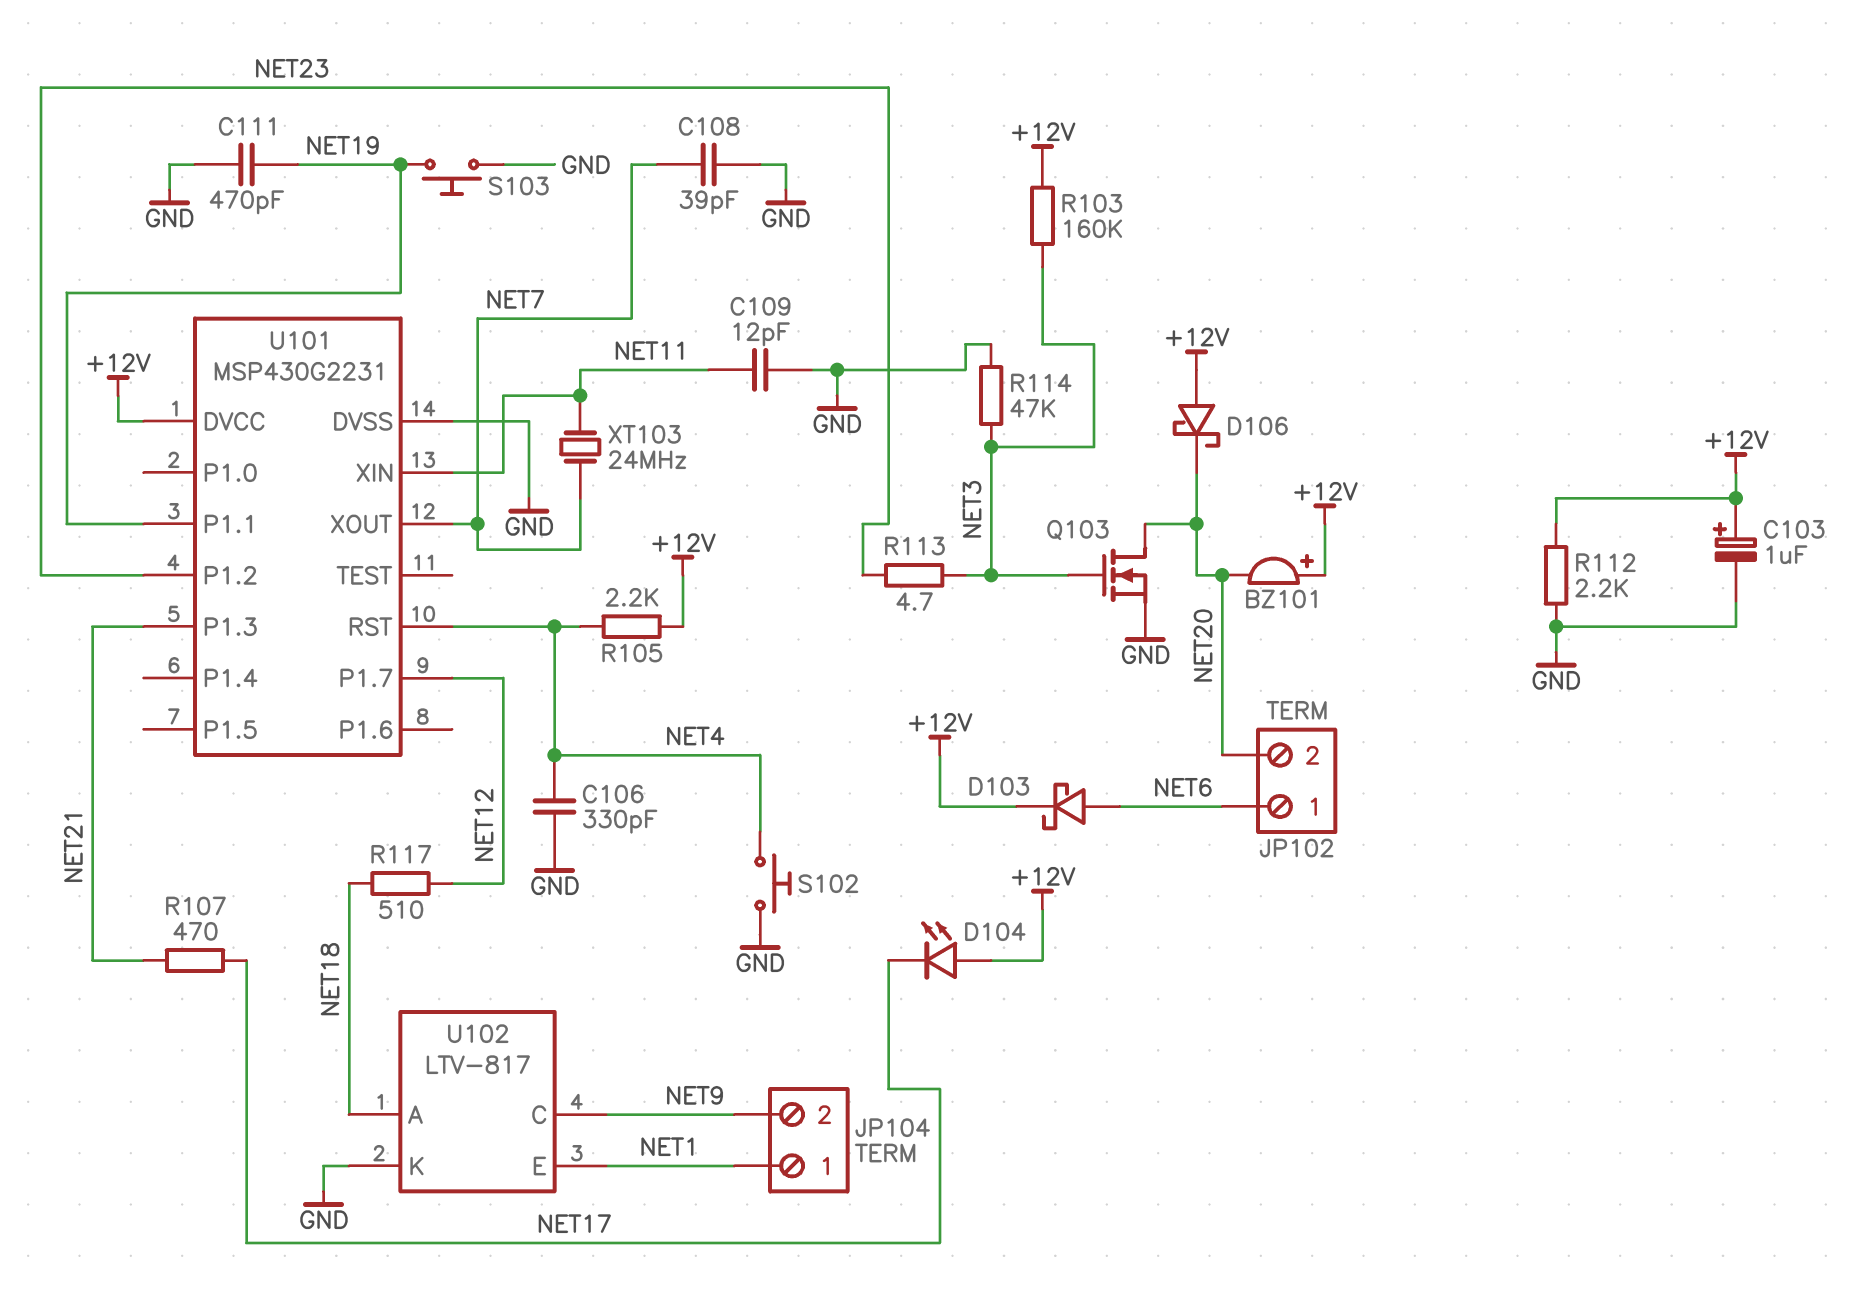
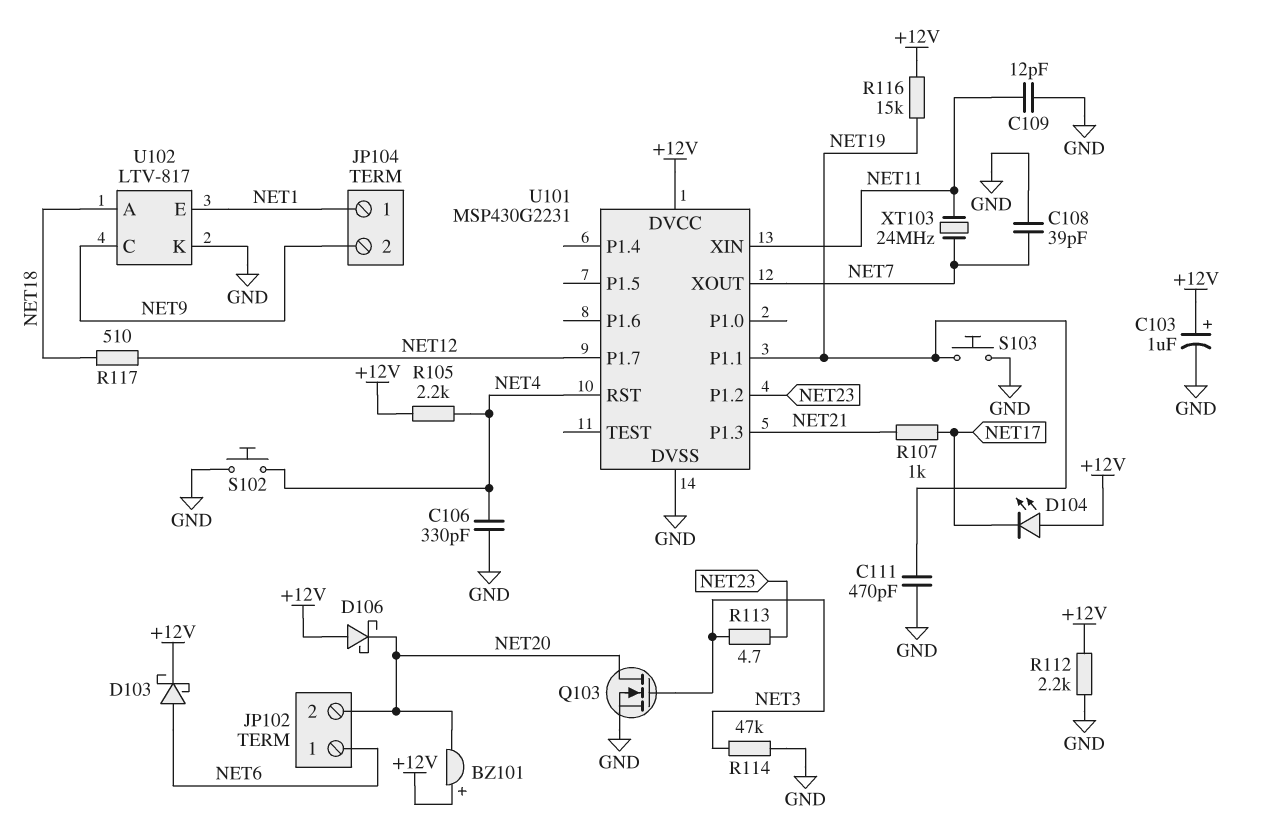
R103: 160k (+12V, NET3) -> none
R107: 470 (NET17, NET21) -> 1k (NET17, NET21)
R116: none -> 15k (+12V, NET19)

